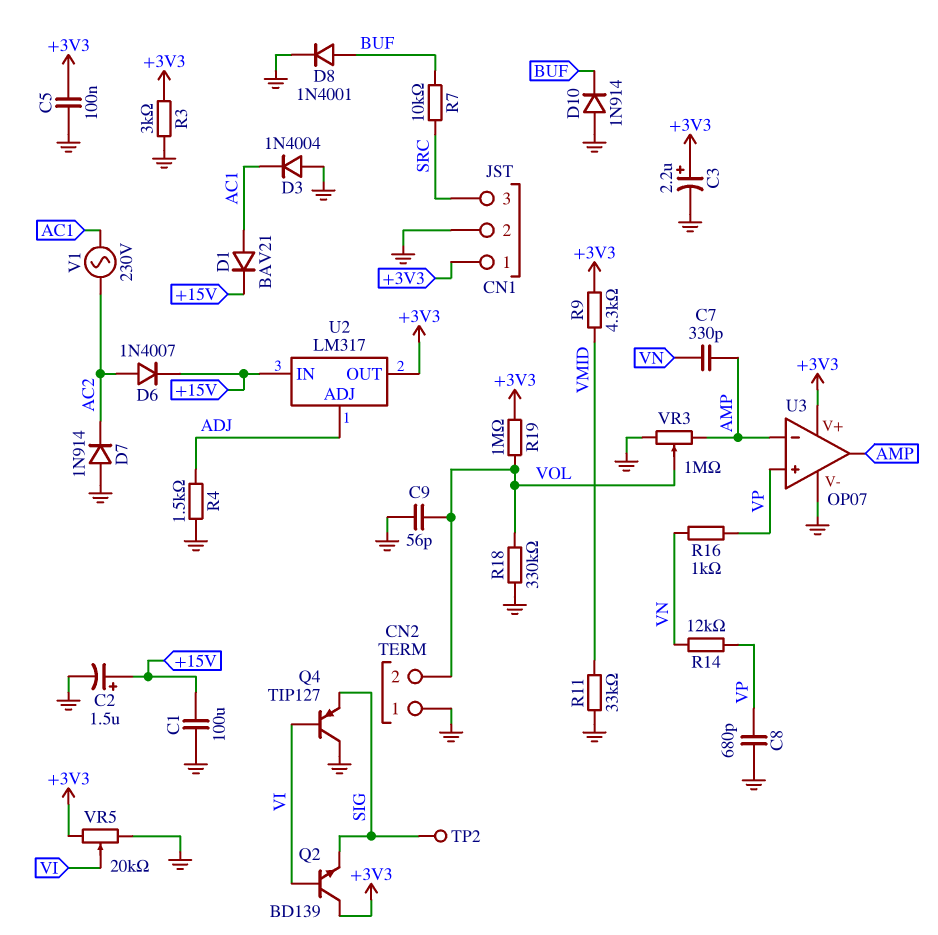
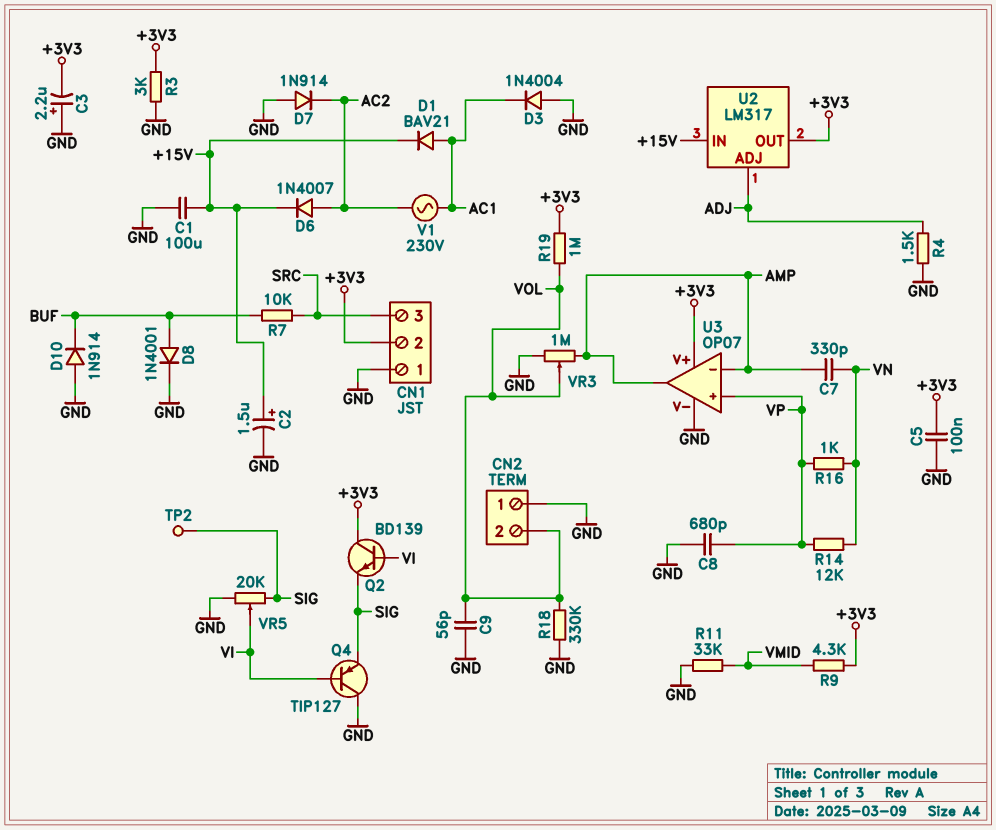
C3: 2.2uF (plus +3V3, minus GND) -> 2.2uF (plus GND, minus +3V3)
CN1 pin 1: +3V3 -> GND
CN1 pin 2: GND -> +3V3
VR5: 20k (+3V3, GND, wiper VI) -> 20k (GND, SIG, wiper VI)

